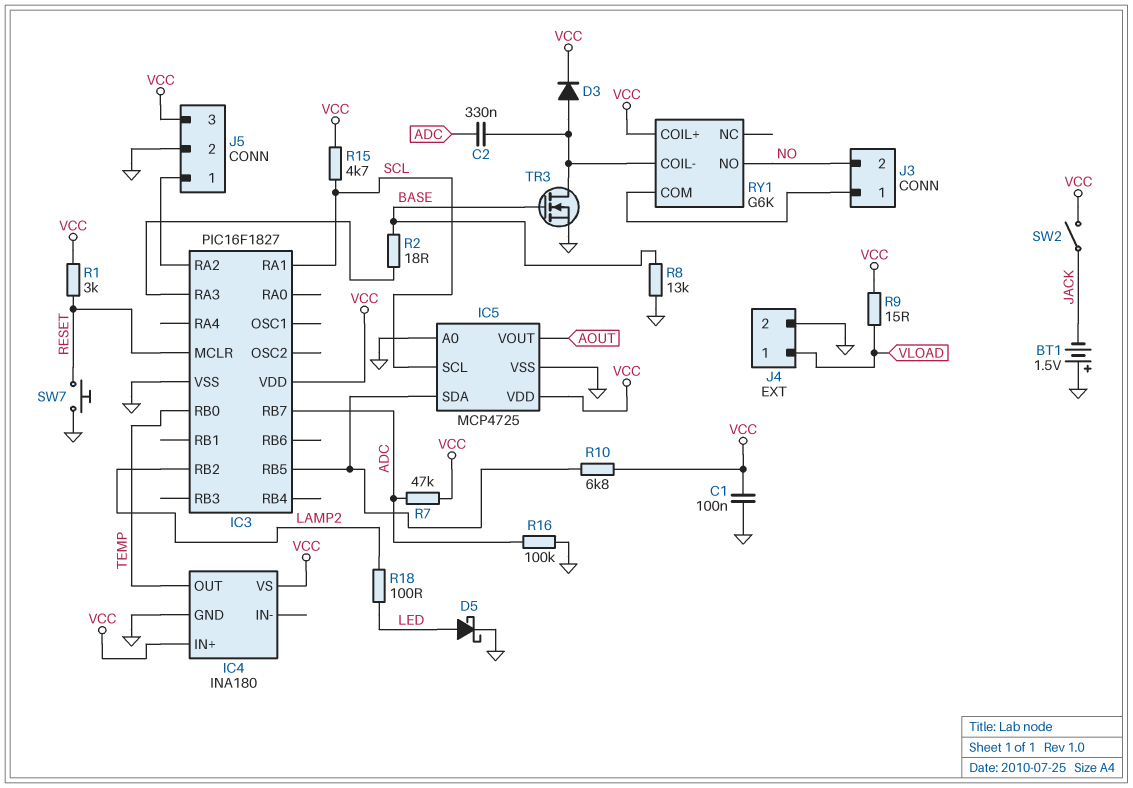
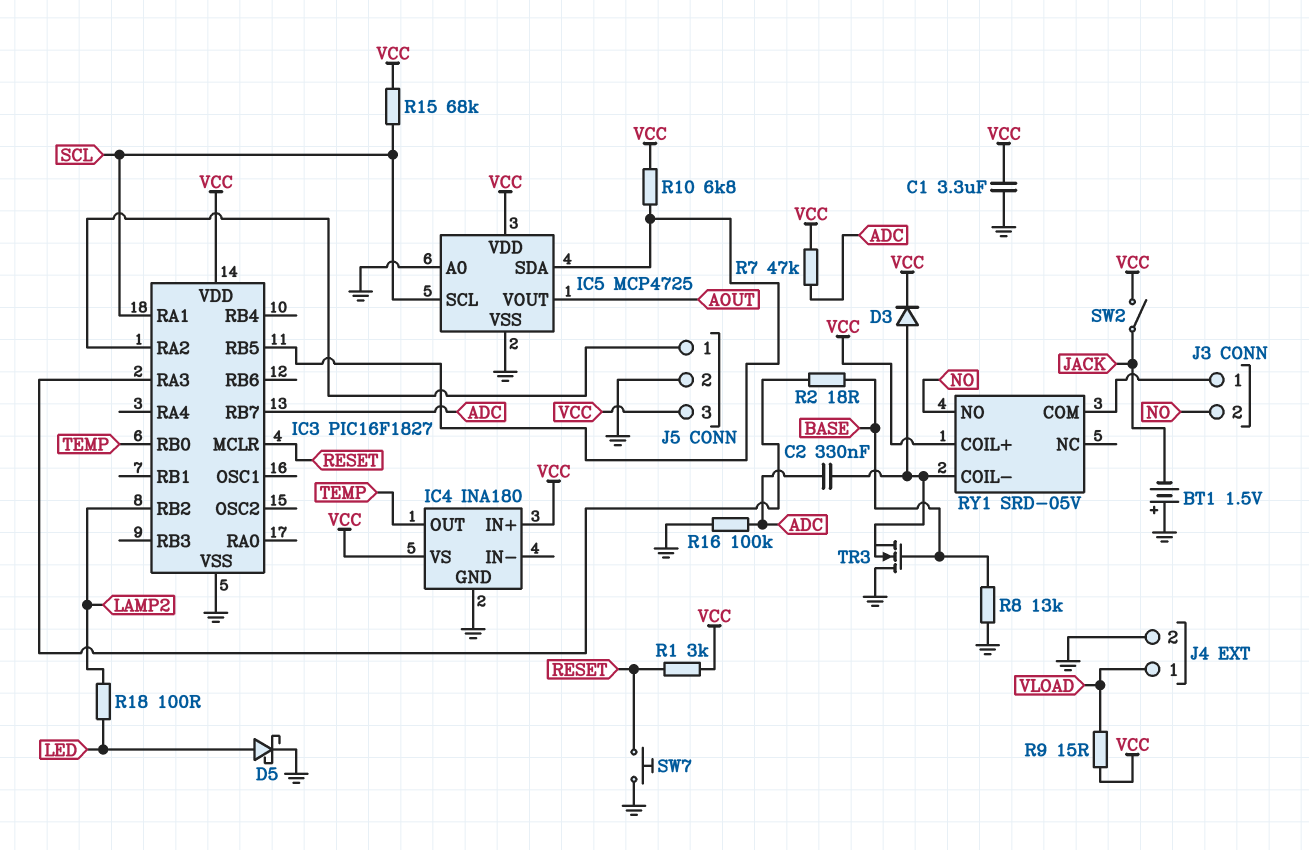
C1: 100nF (GND, VCC) -> 3.3uF (GND, VCC)
R15: 4.7k (SCL, VCC) -> 68k (SCL, VCC)
RY1: G6K -> SRD-05V
TR3: NMOS (G BASE, D RY1/COIL-, S GND) -> NMOS (G BASE, D GND, S RY1/COIL-)

